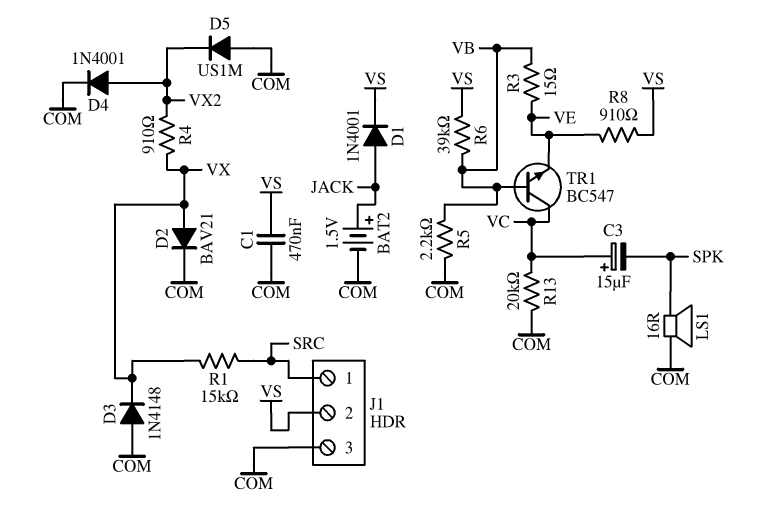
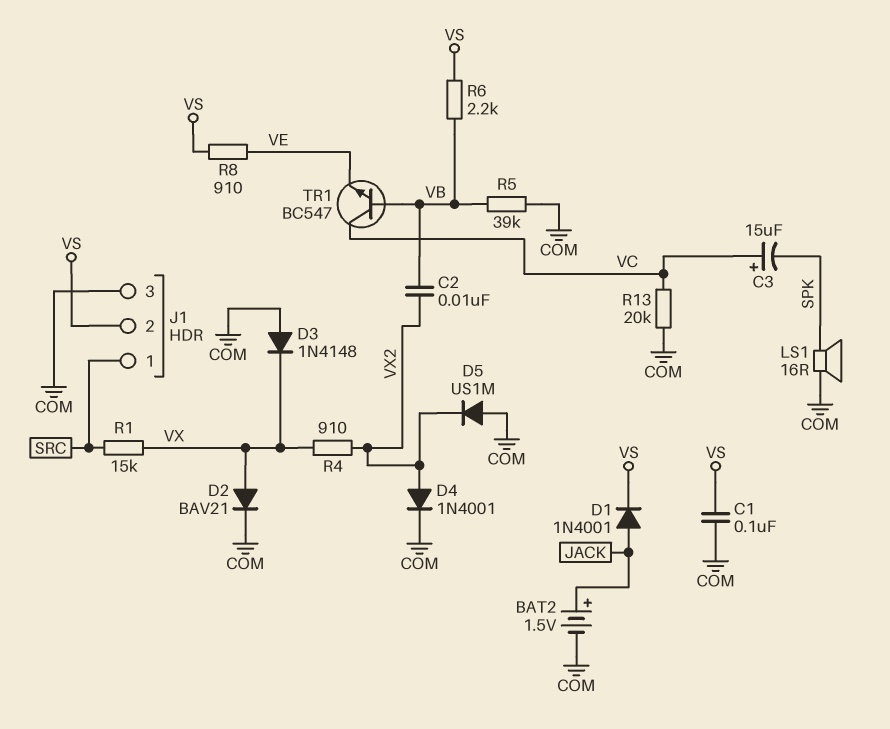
C1: 470nF (COM, VS) -> 100nF (COM, VS)
C2: none -> 10nF (VB, VX2)
R3: 15 (VB, VE) -> none
R5: 2.2k (COM, VB) -> 39k (COM, VB)
R6: 39k (VB, VS) -> 2.2k (VB, VS)

